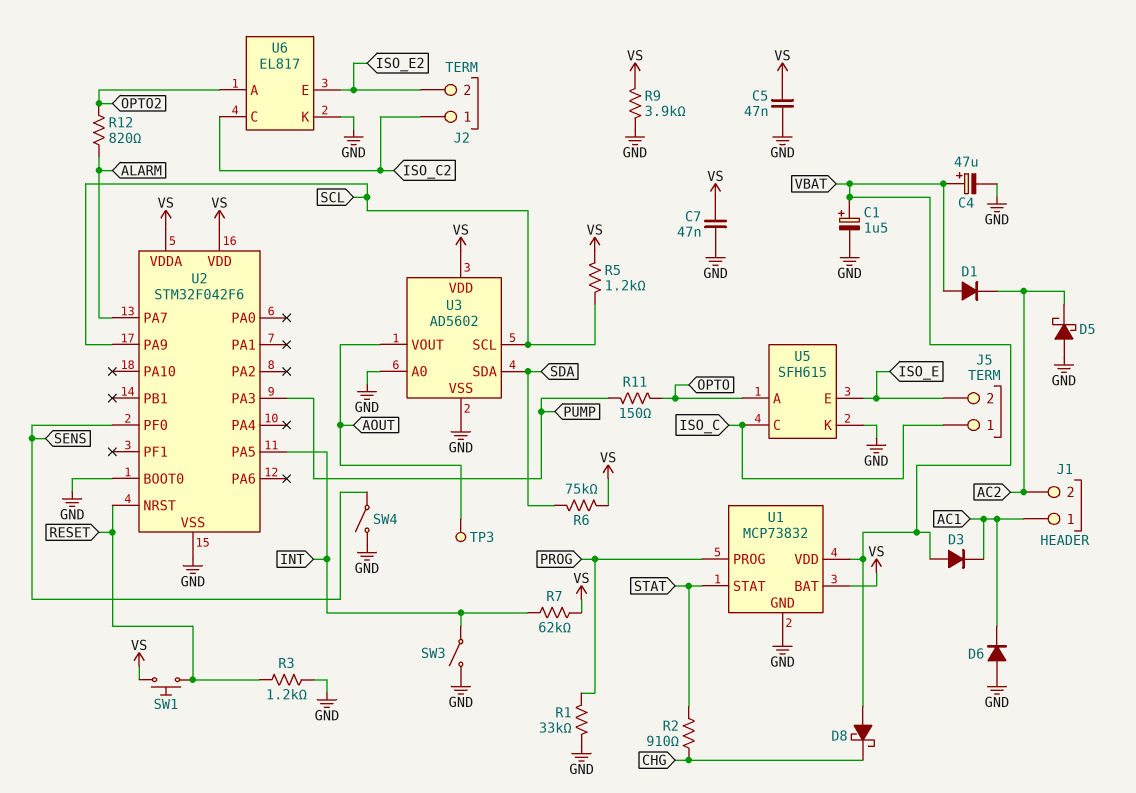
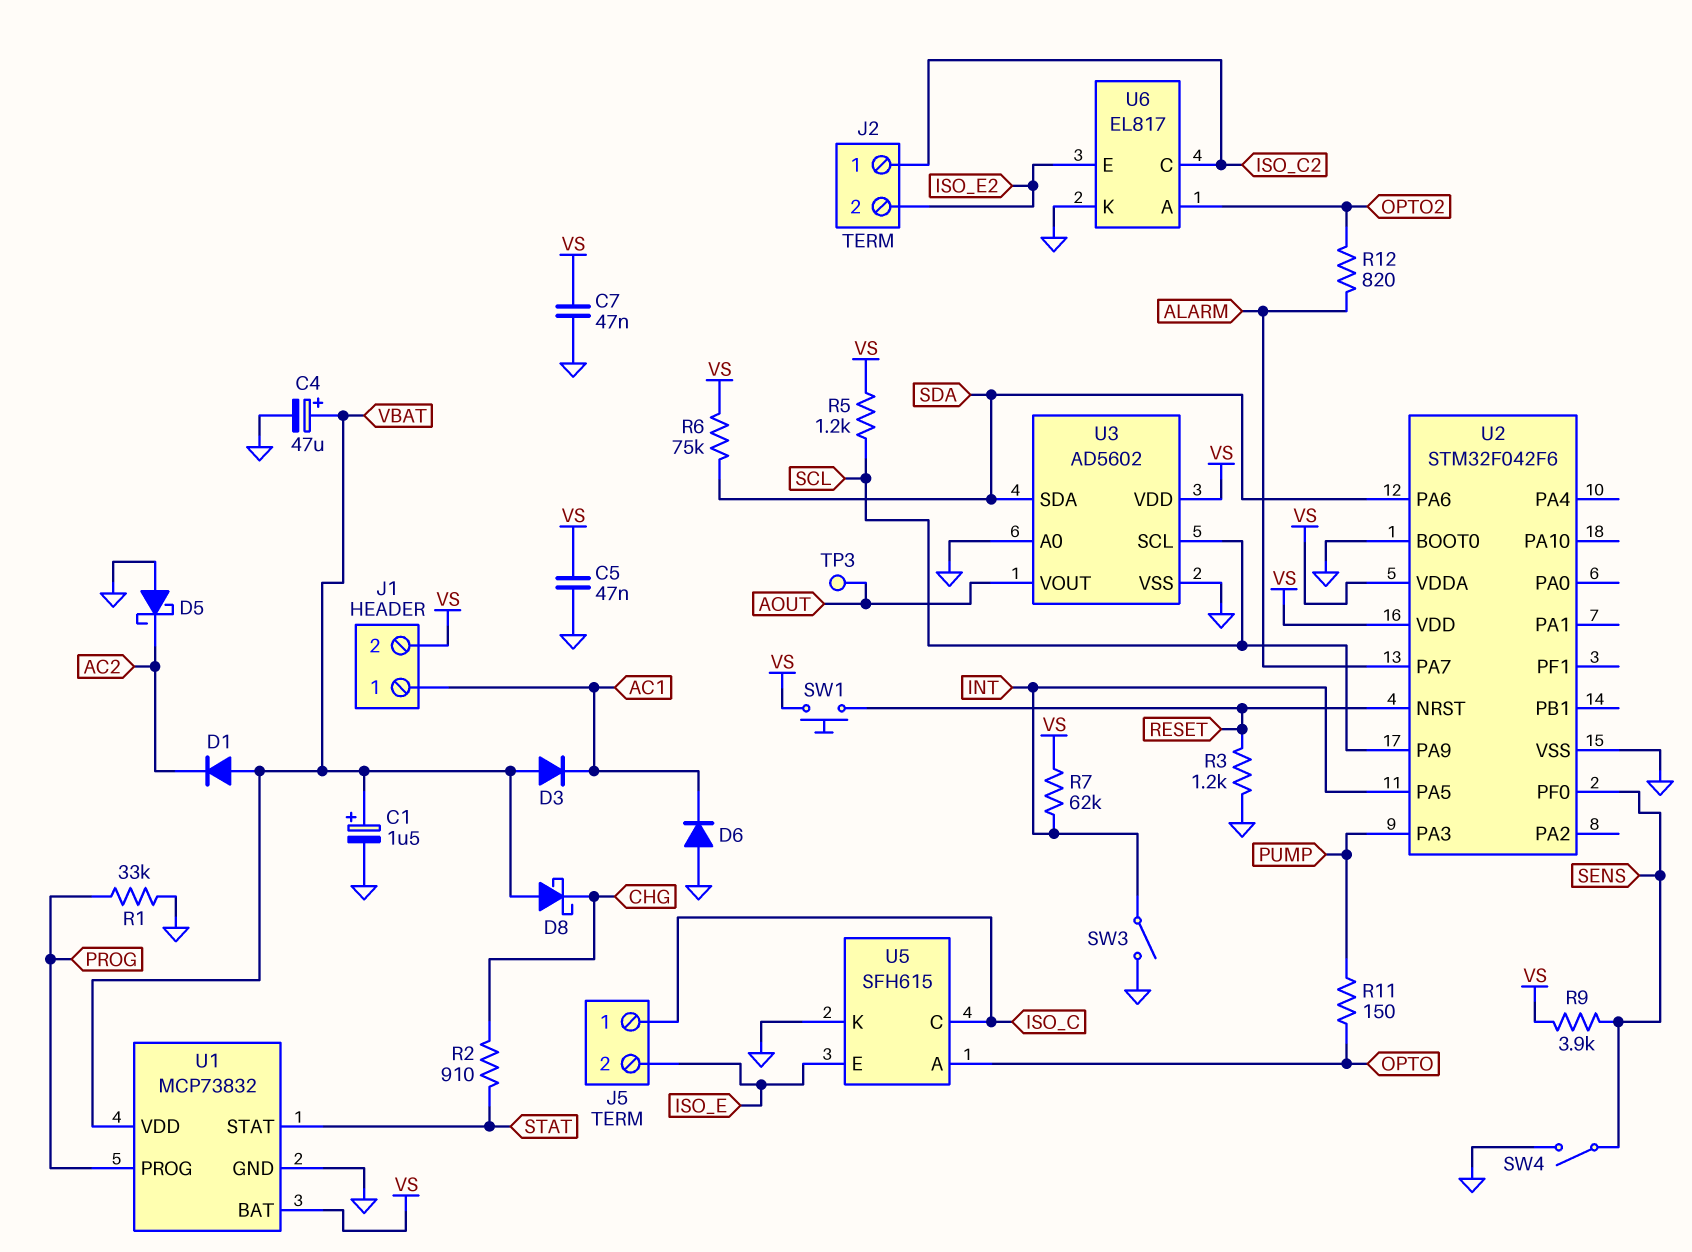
J1 pin 2: AC2 -> VS
R9: 3.9k (GND, VS) -> 3.9k (SENS, VS)
U2 pin PA6: none -> SDA

